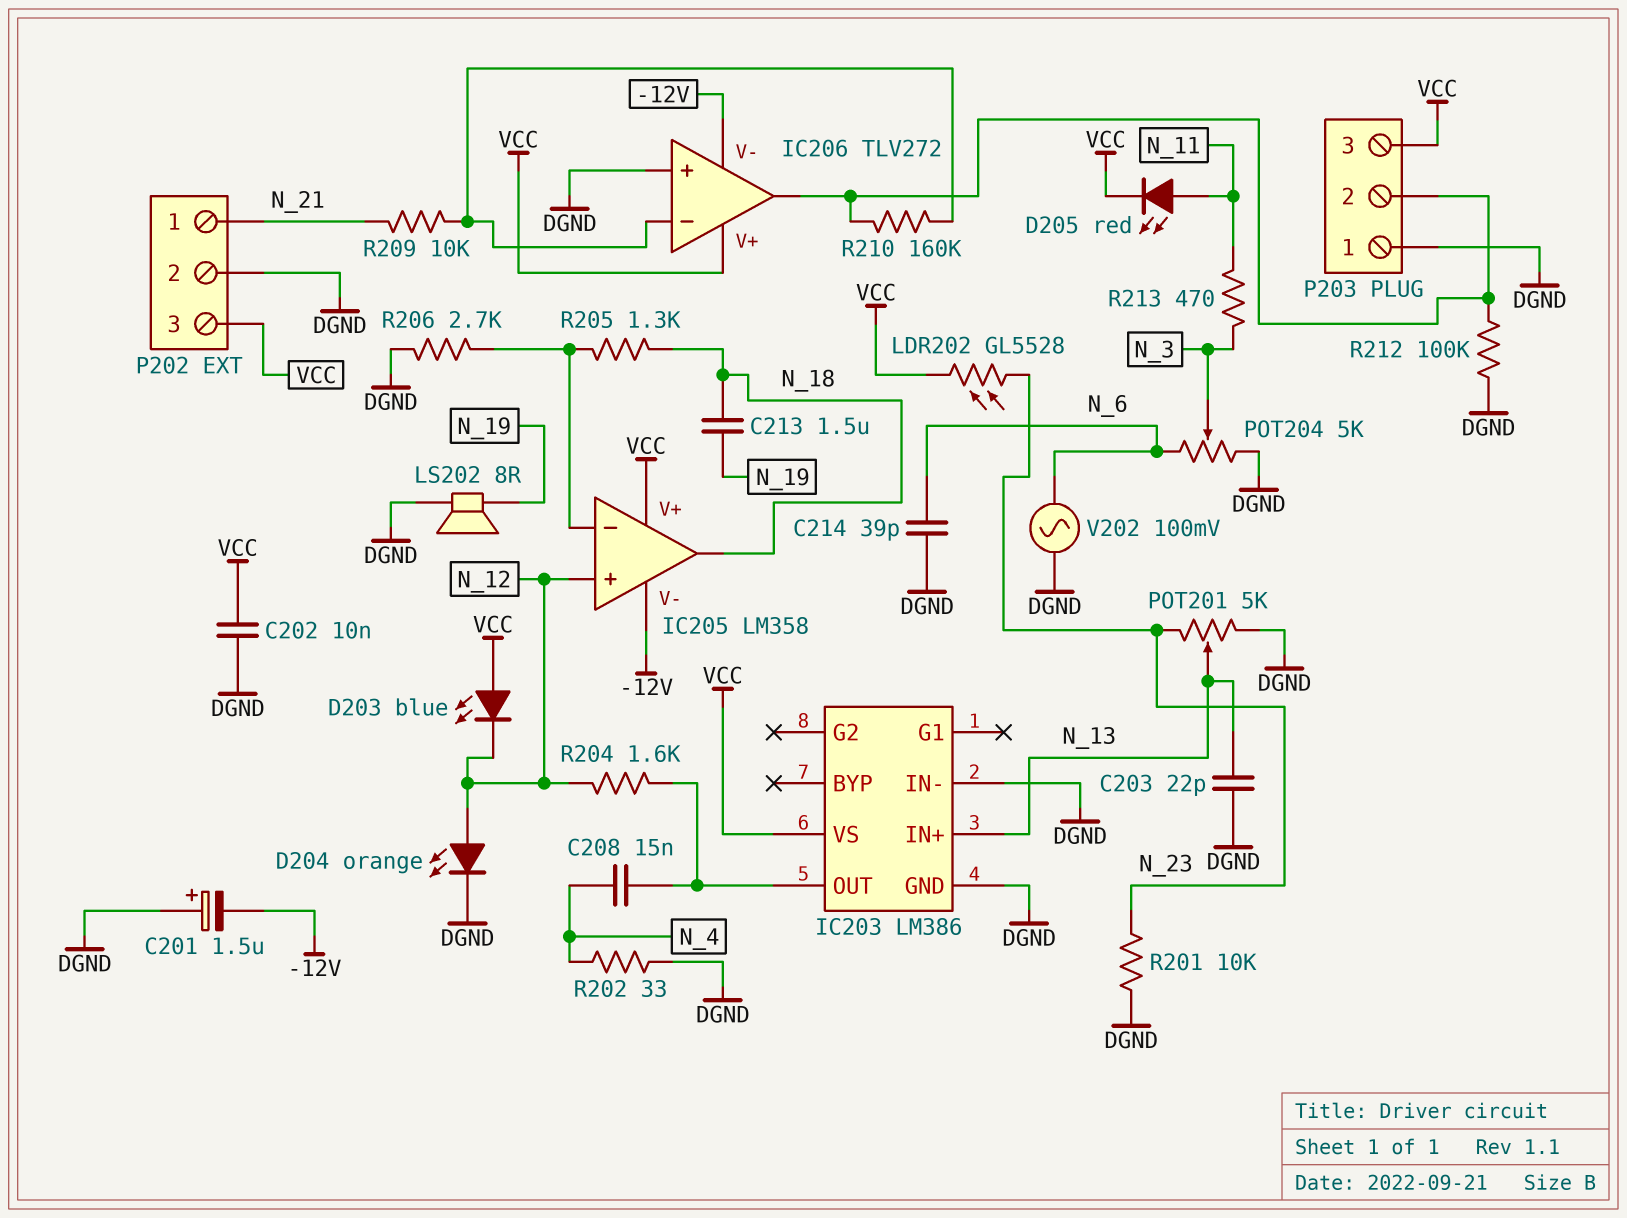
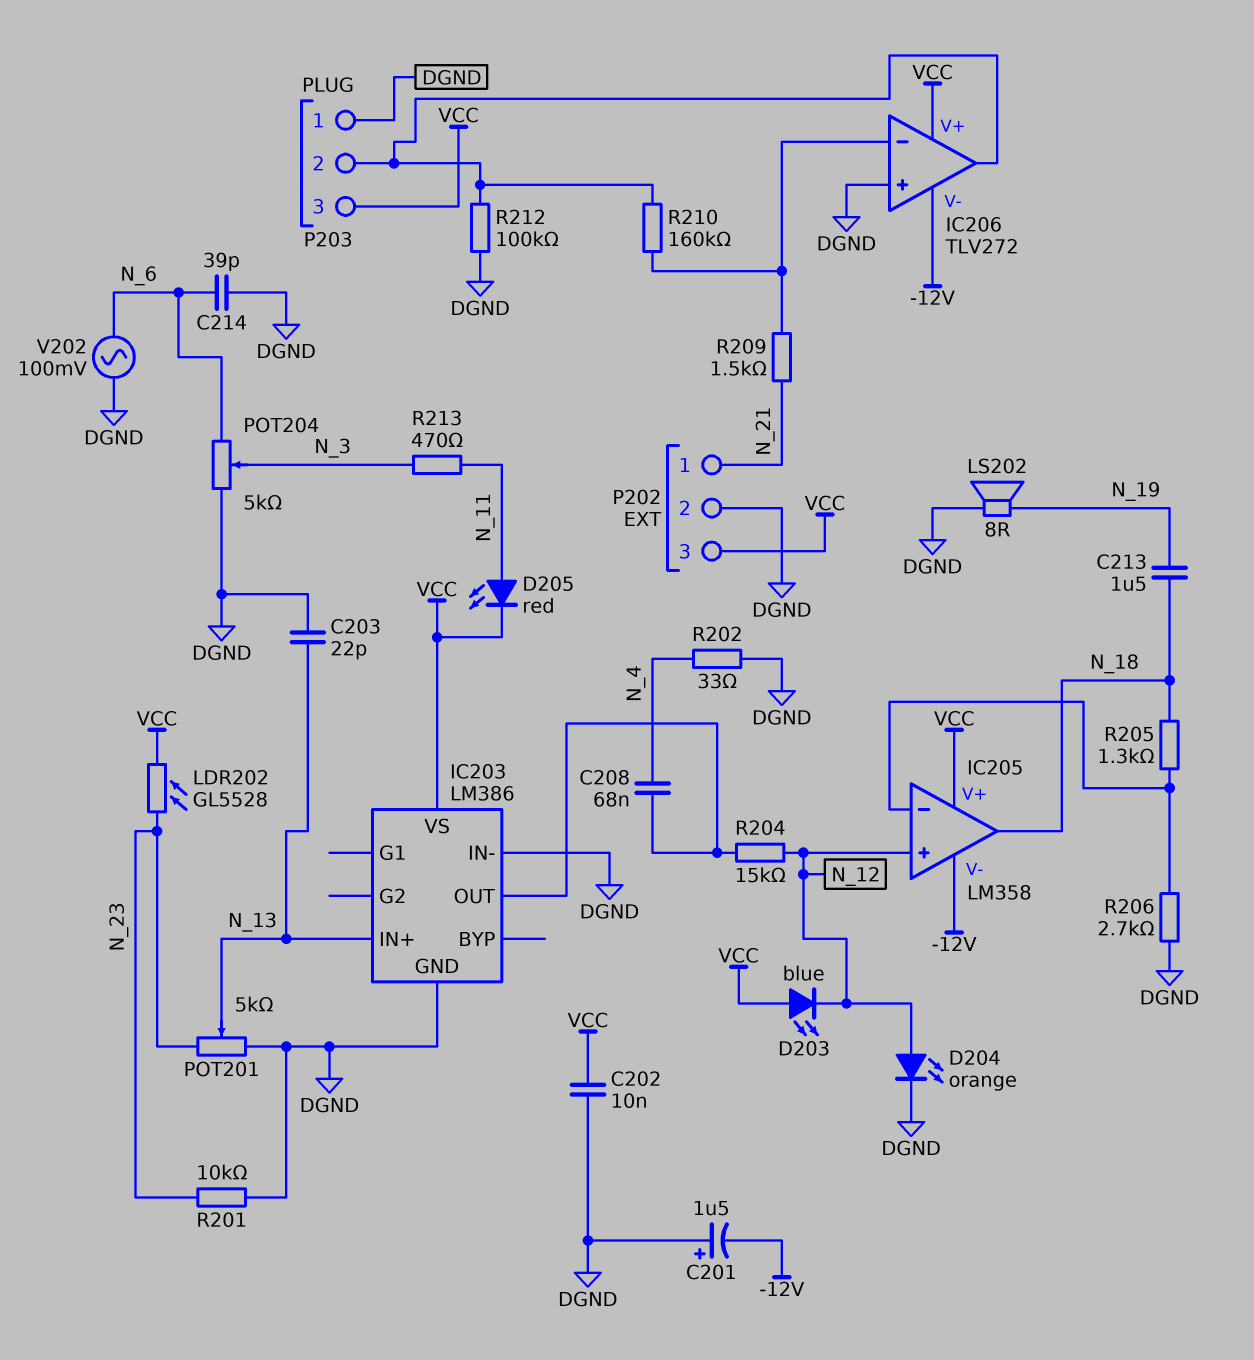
C208: 15nF (IC203/OUT, N_4) -> 68nF (IC203/OUT, N_4)
R204: 1.6k (IC203/OUT, N_12) -> 15k (IC203/OUT, N_12)
R209: 10k (IC206/in-, N_21) -> 1.5k (IC206/in-, N_21)

